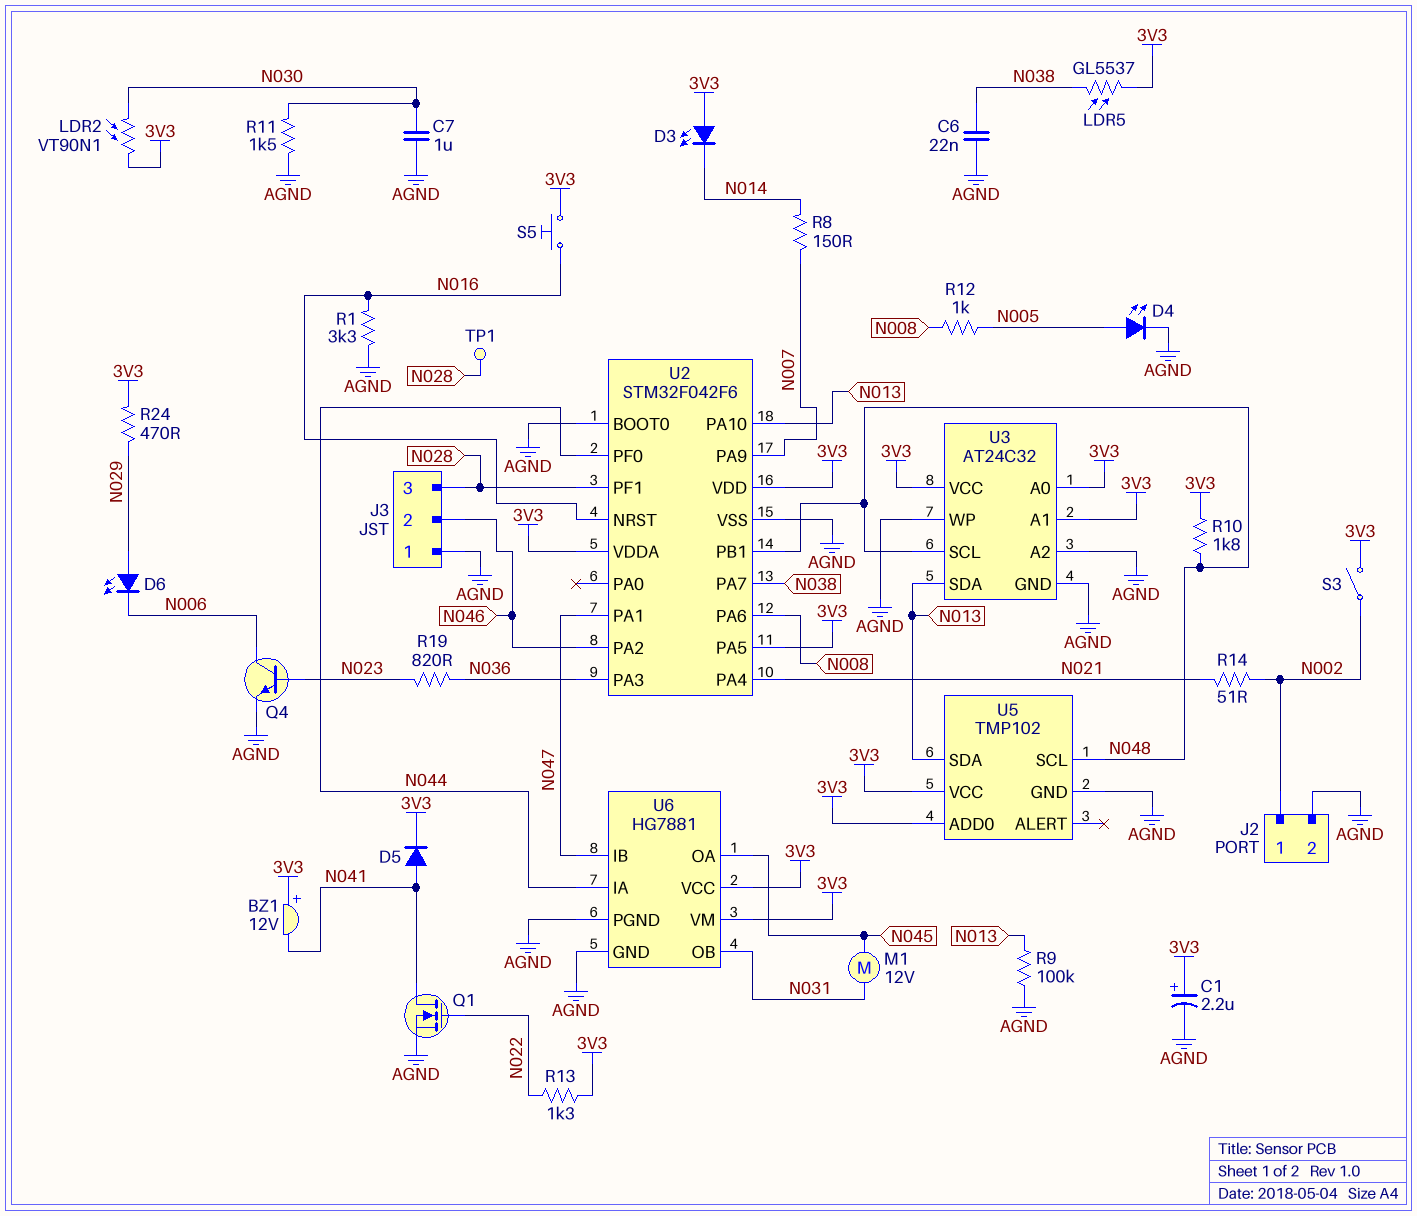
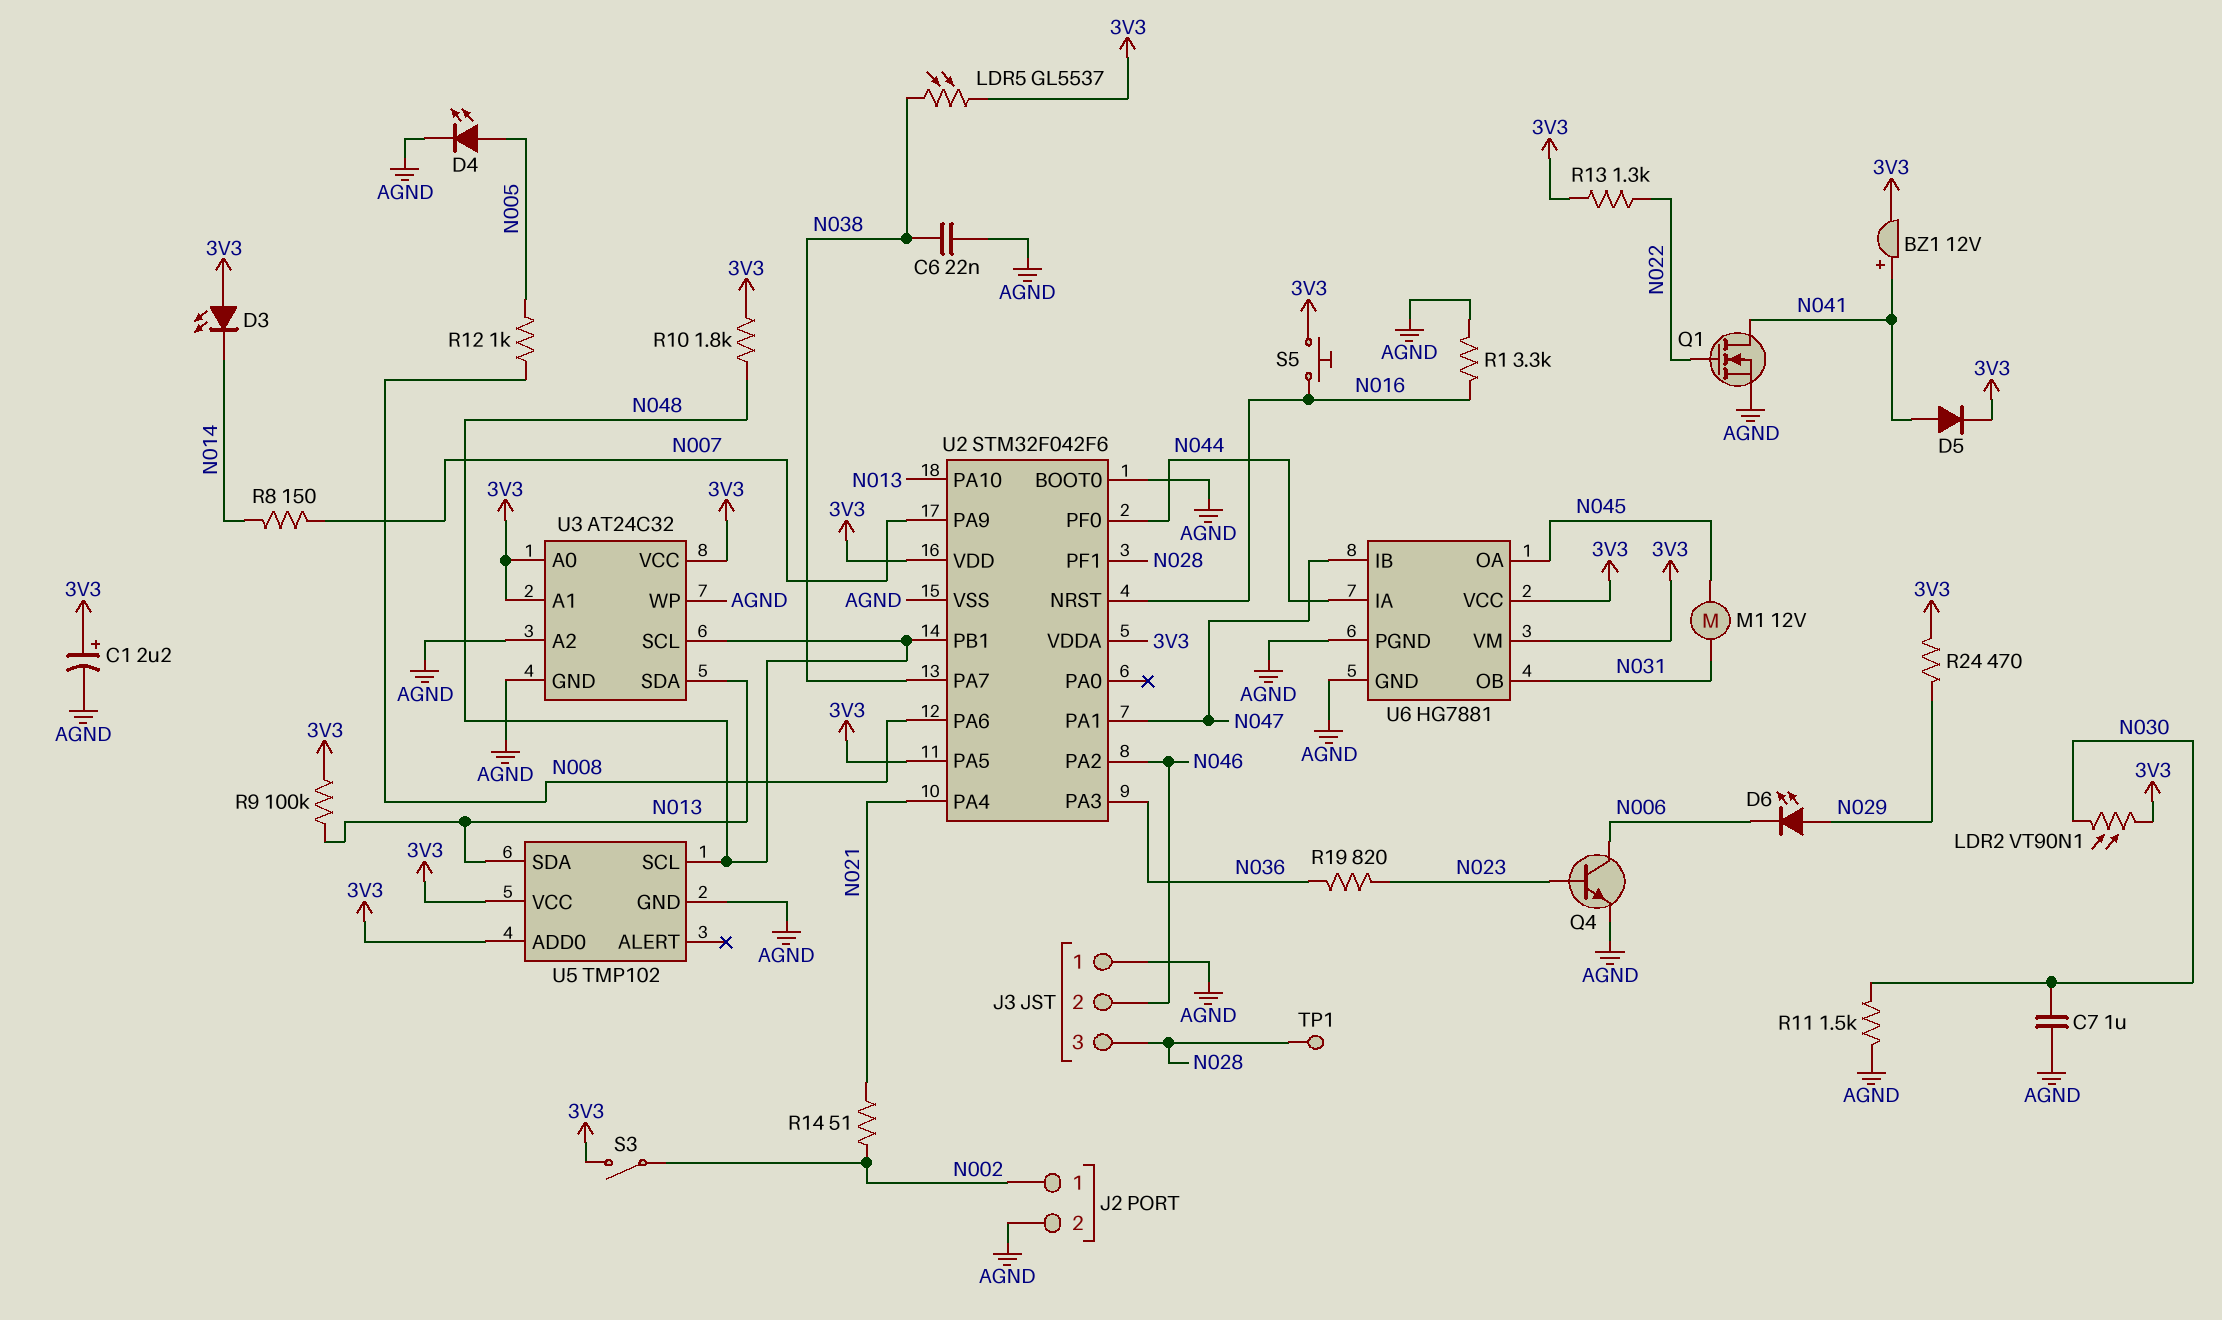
BZ1: buzzer 12V (plus 3V3, minus N041) -> buzzer 12V (plus N041, minus 3V3)
R9: 100k (AGND, N013) -> 100k (3V3, N013)

